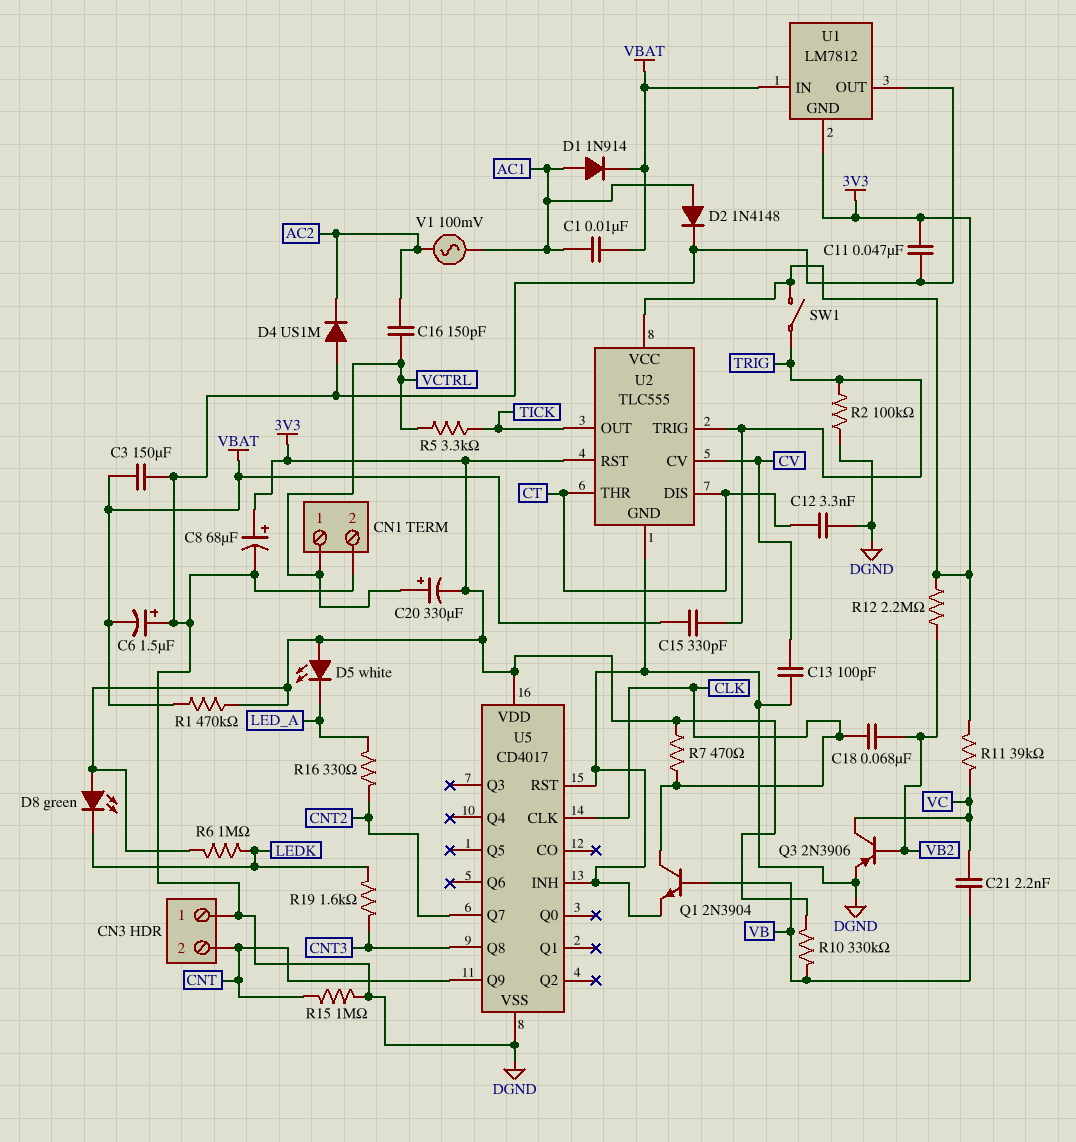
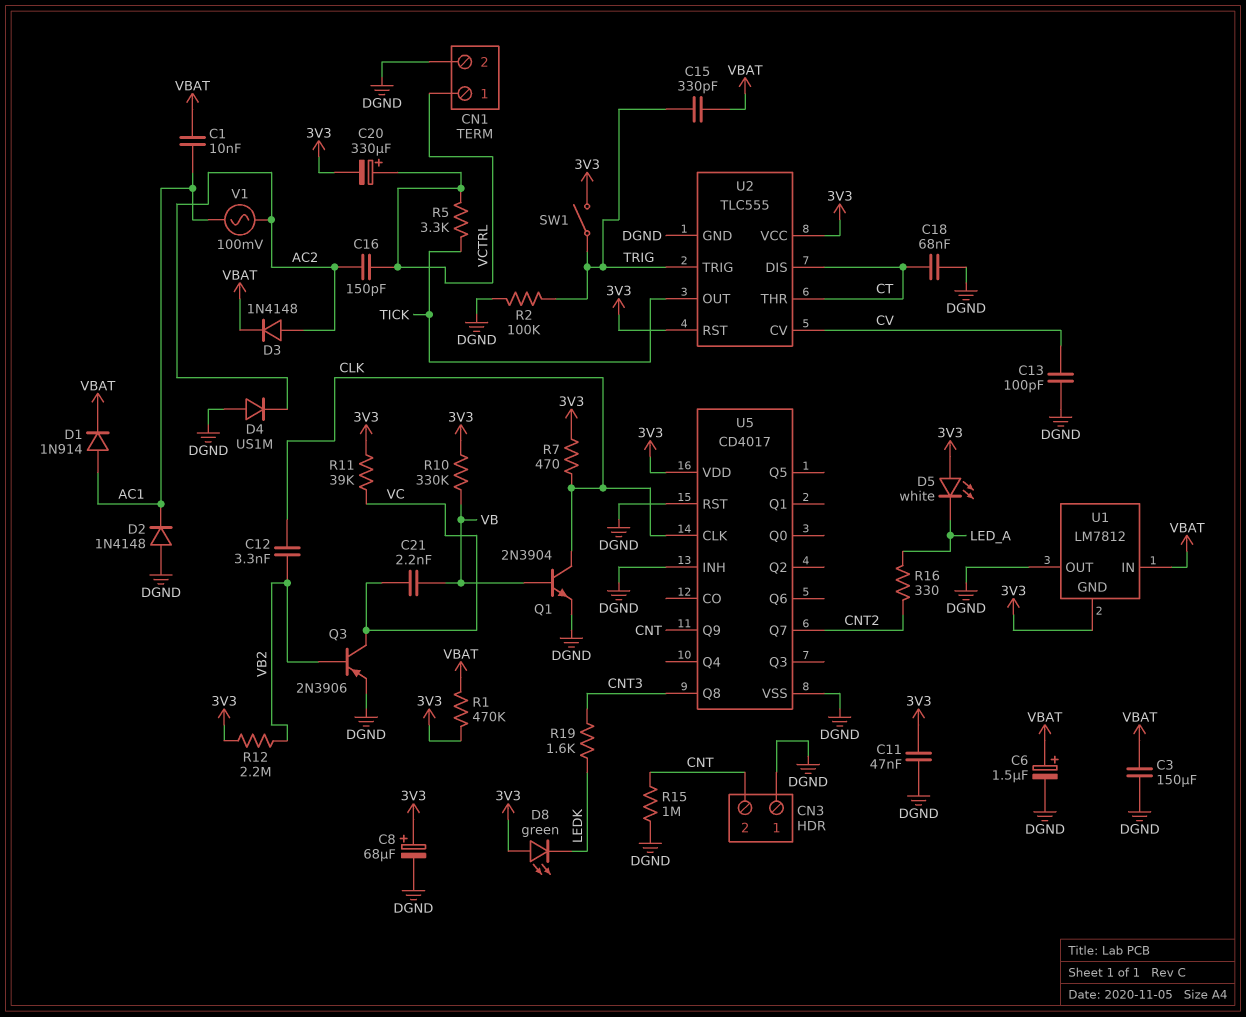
C6: 1.5uF (plus DGND, minus VBAT) -> 1.5uF (plus VBAT, minus DGND)
C12: 3.3nF (CT, DGND) -> 3.3nF (CLK, VB2)
C18: 68nF (CLK, VB2) -> 68nF (CT, DGND)
D2: diode 1N4148 (A AC1, K DGND) -> diode 1N4148 (A DGND, K AC1)
D3: none -> diode 1N4148 (A AC2, K VBAT)
R6: 1M (3V3, LEDK) -> none

